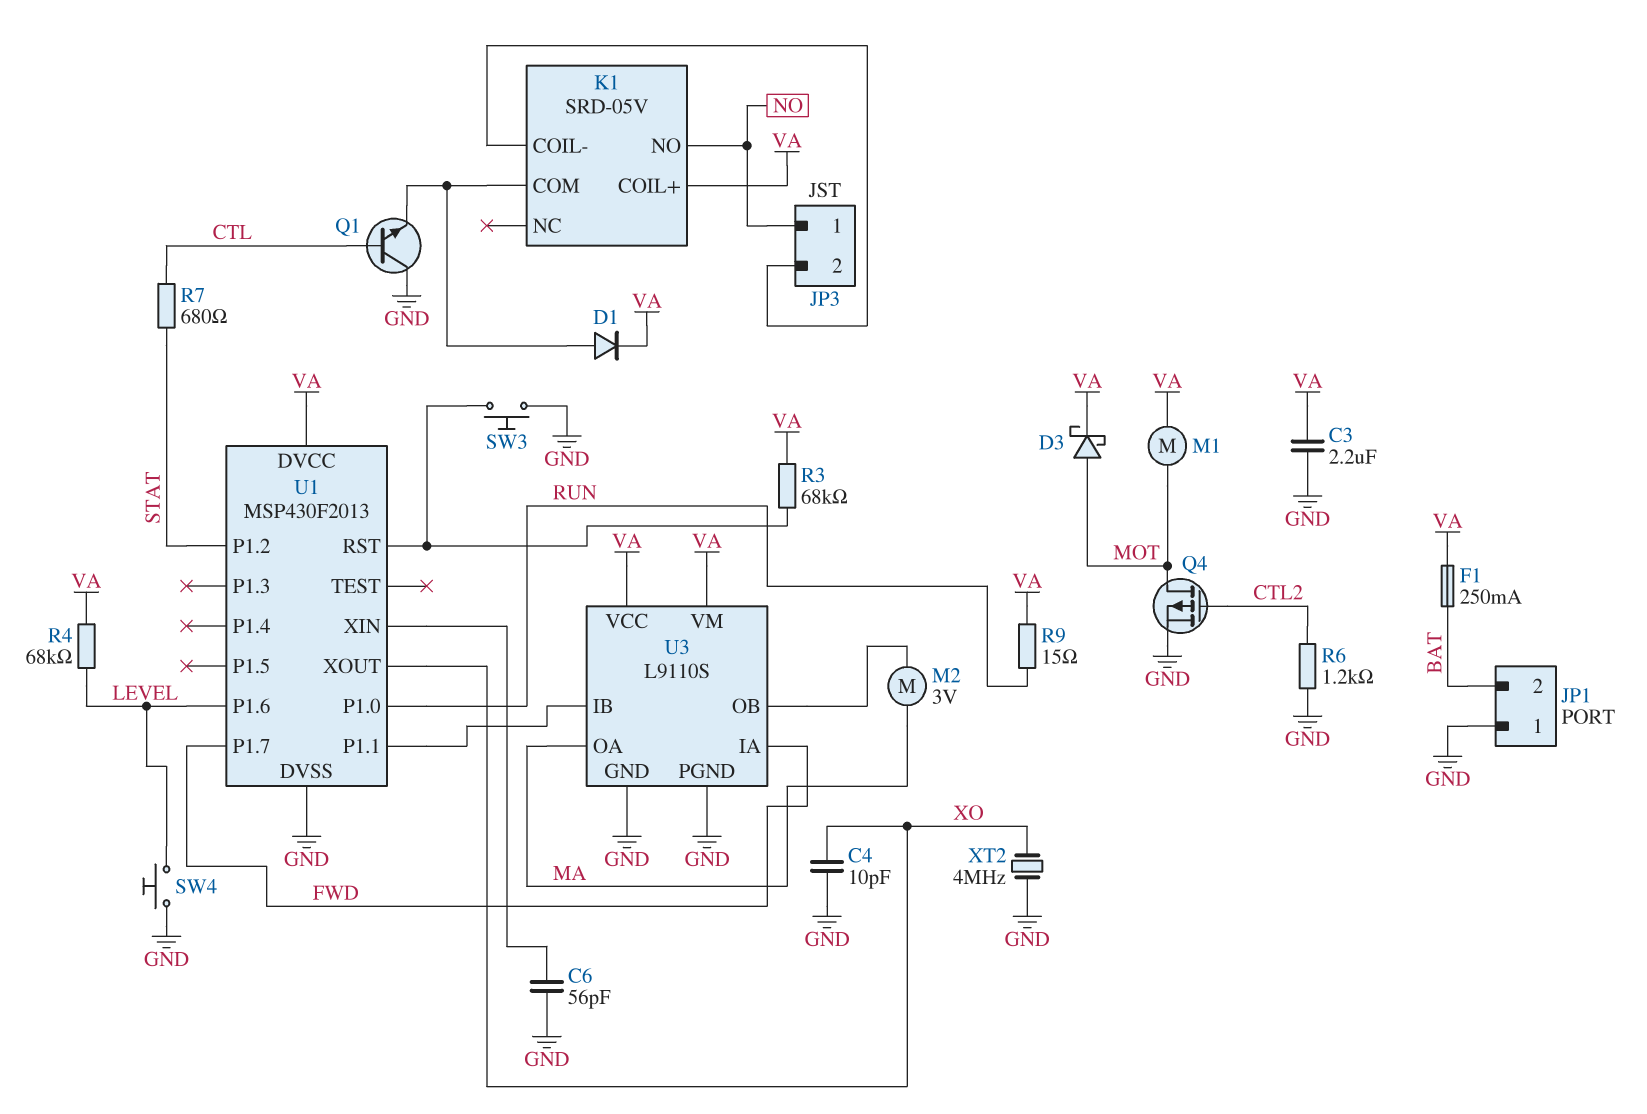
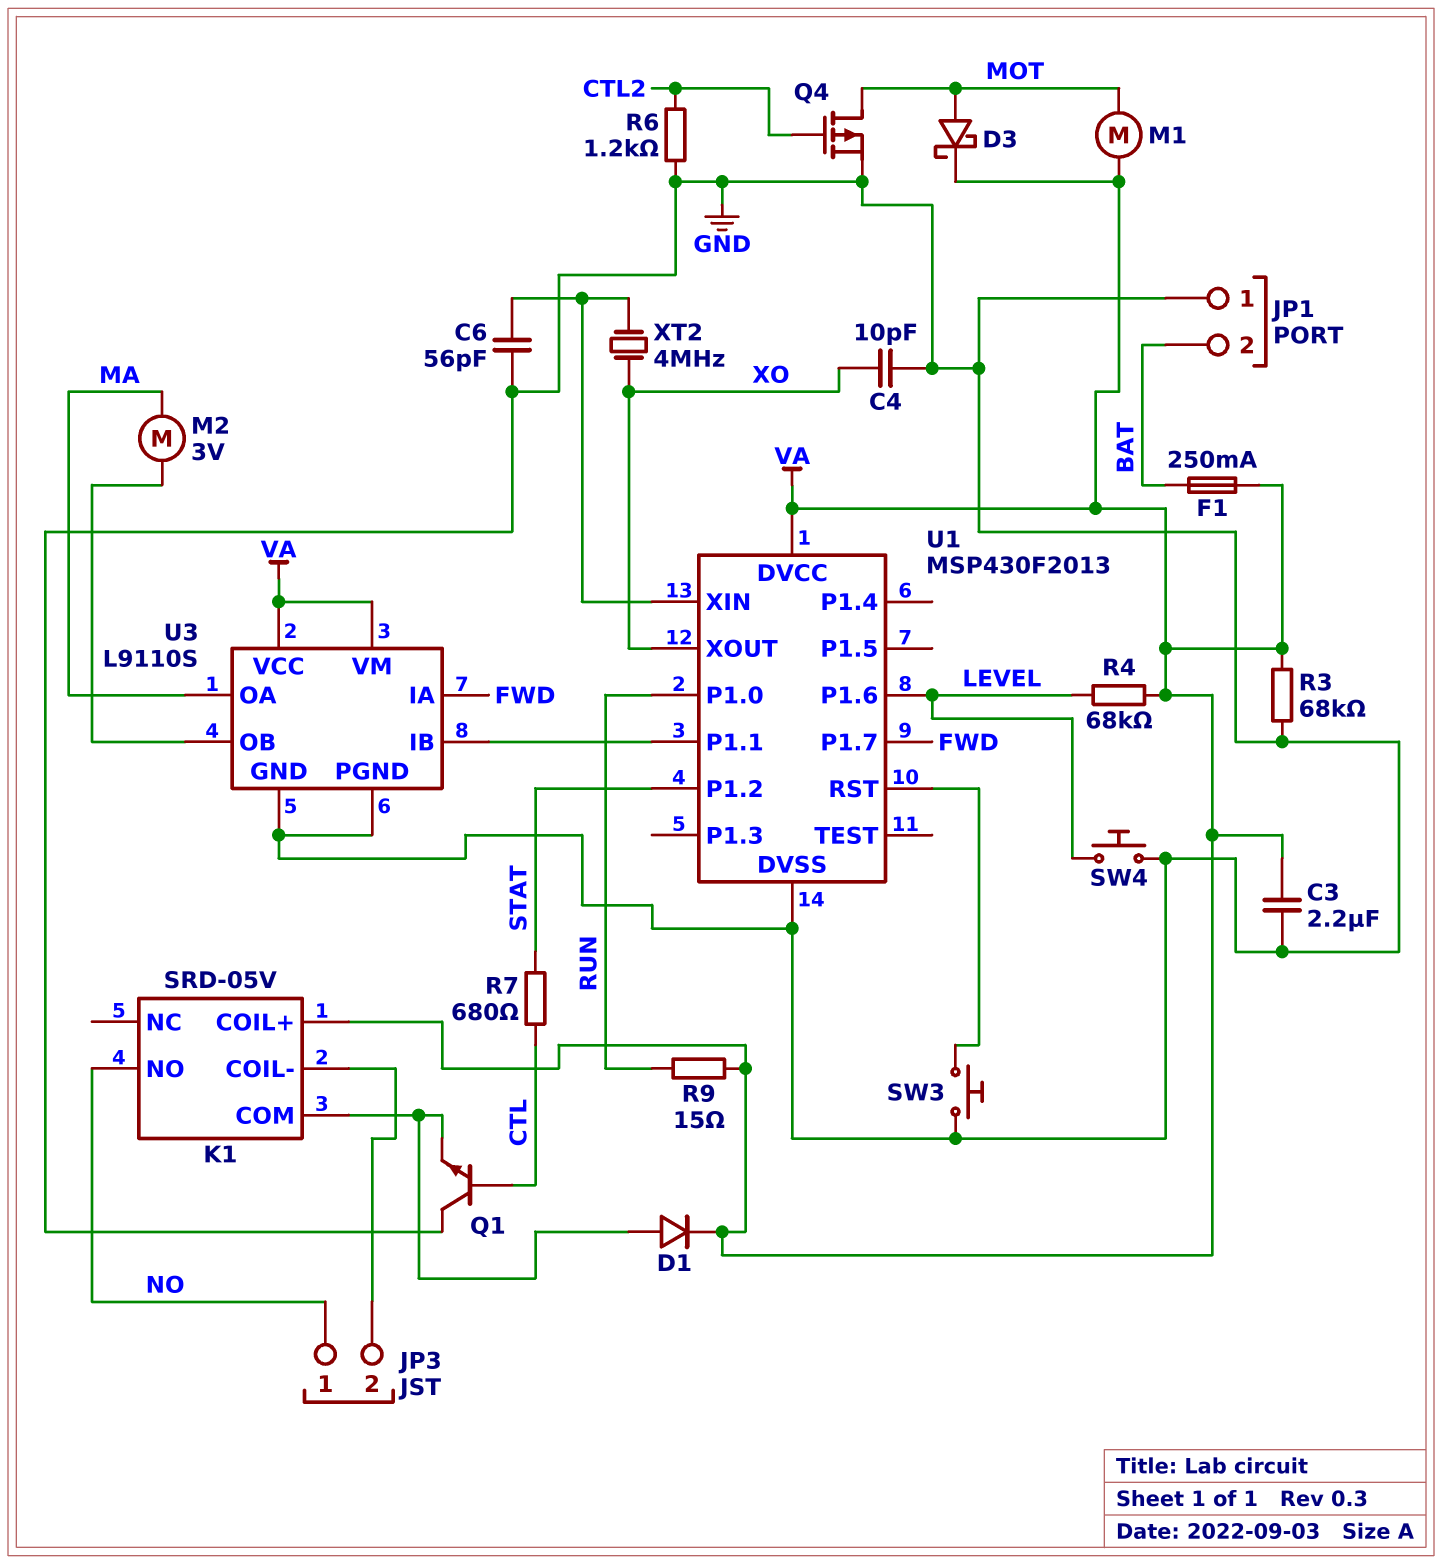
R3: 68k (U1/RST, VA) -> 68k (GND, VA)
XT2: 4MHz (GND, XO) -> 4MHz (U1/XIN, XO)

